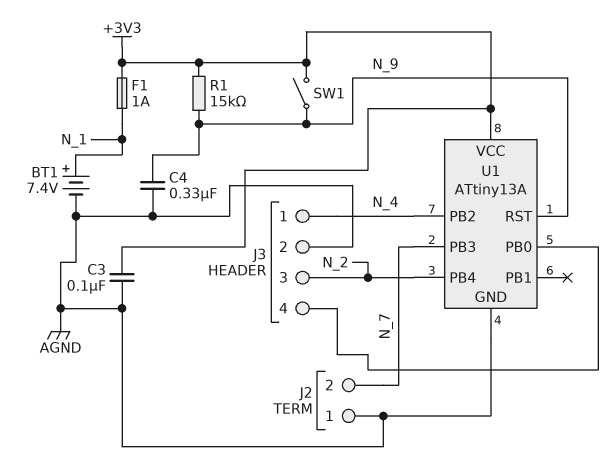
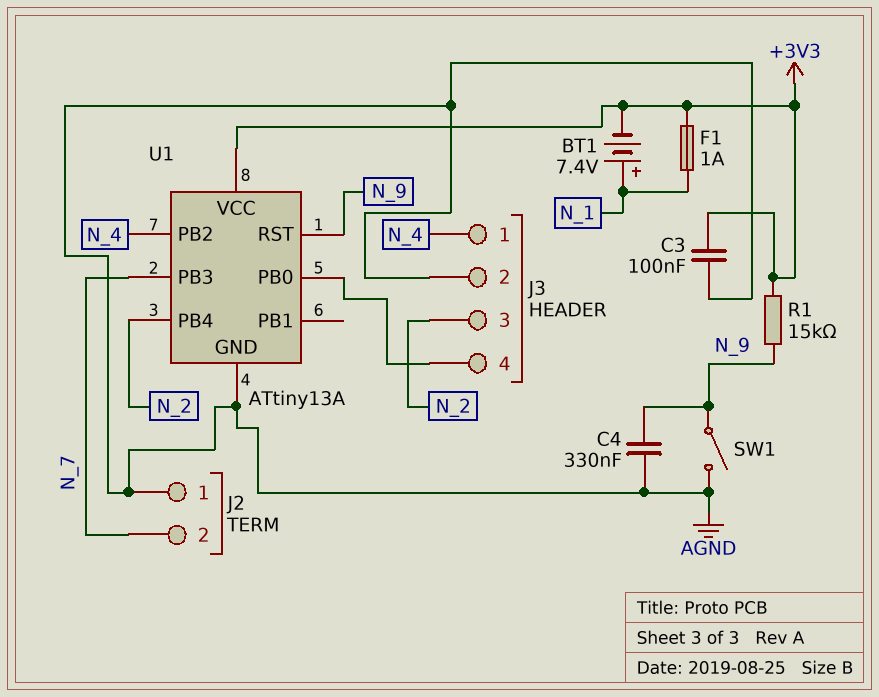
BT1: 7.4V (plus N_1, minus AGND) -> 7.4V (plus N_1, minus +3V3)
SW1: switch (+3V3, N_9) -> switch (AGND, N_9)

